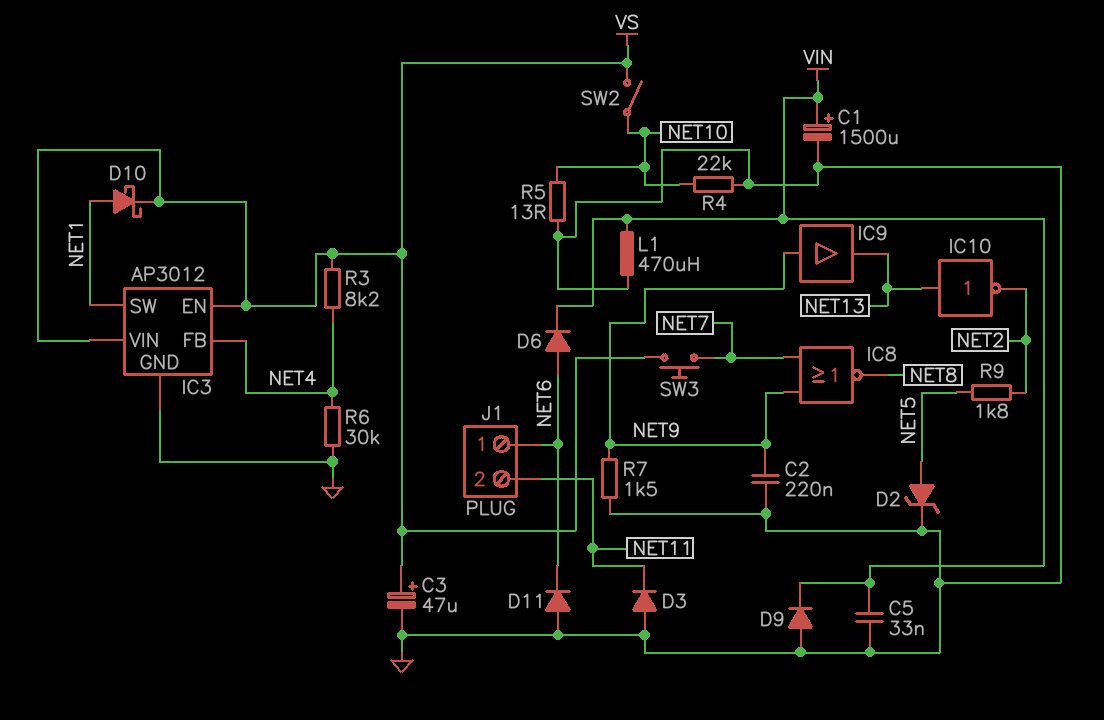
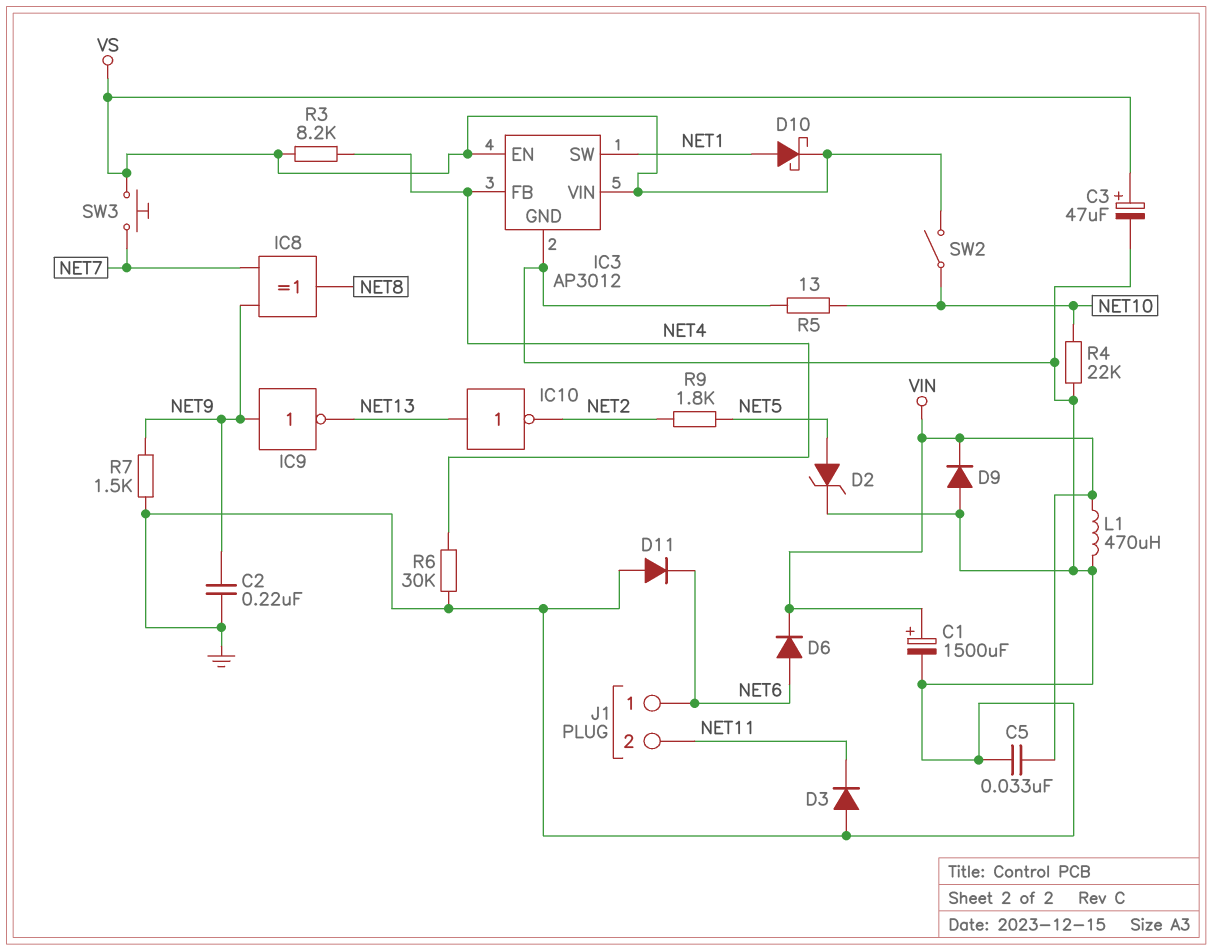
IC8: NOR (in NET7, in NET9, out NET8) -> XOR (in NET7, in NET9, out NET8)
IC9: buffer (in NET9, out NET13) -> NOT (in NET9, out NET13)

